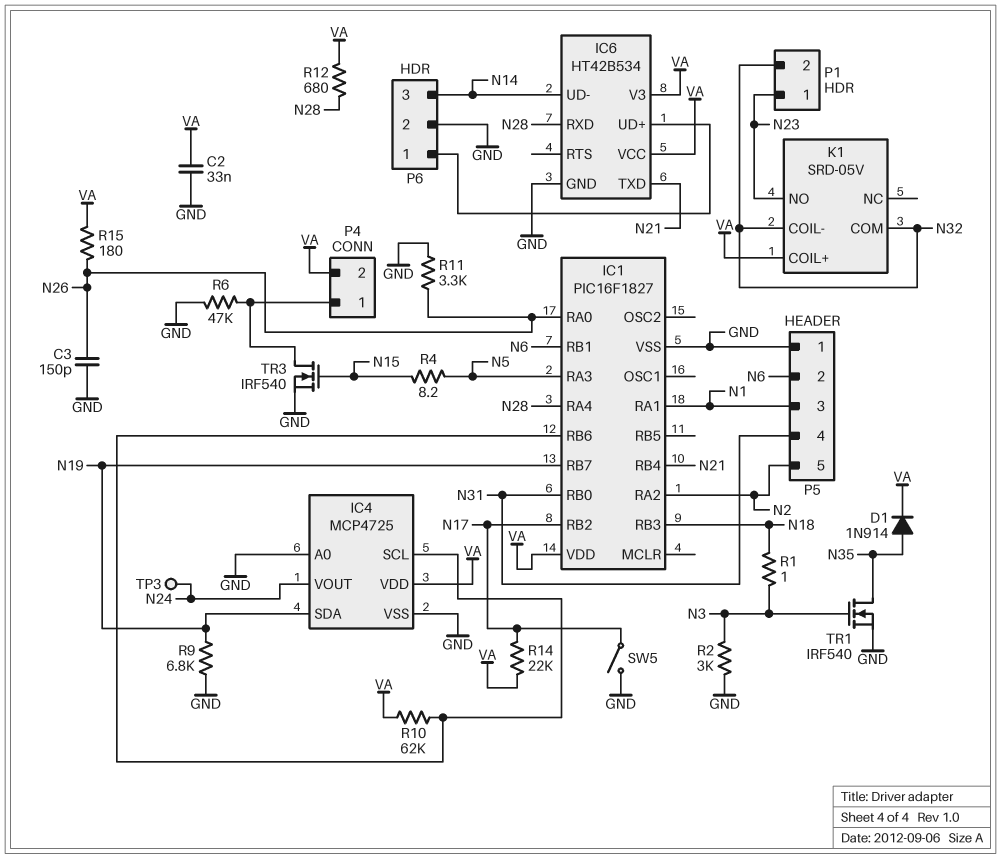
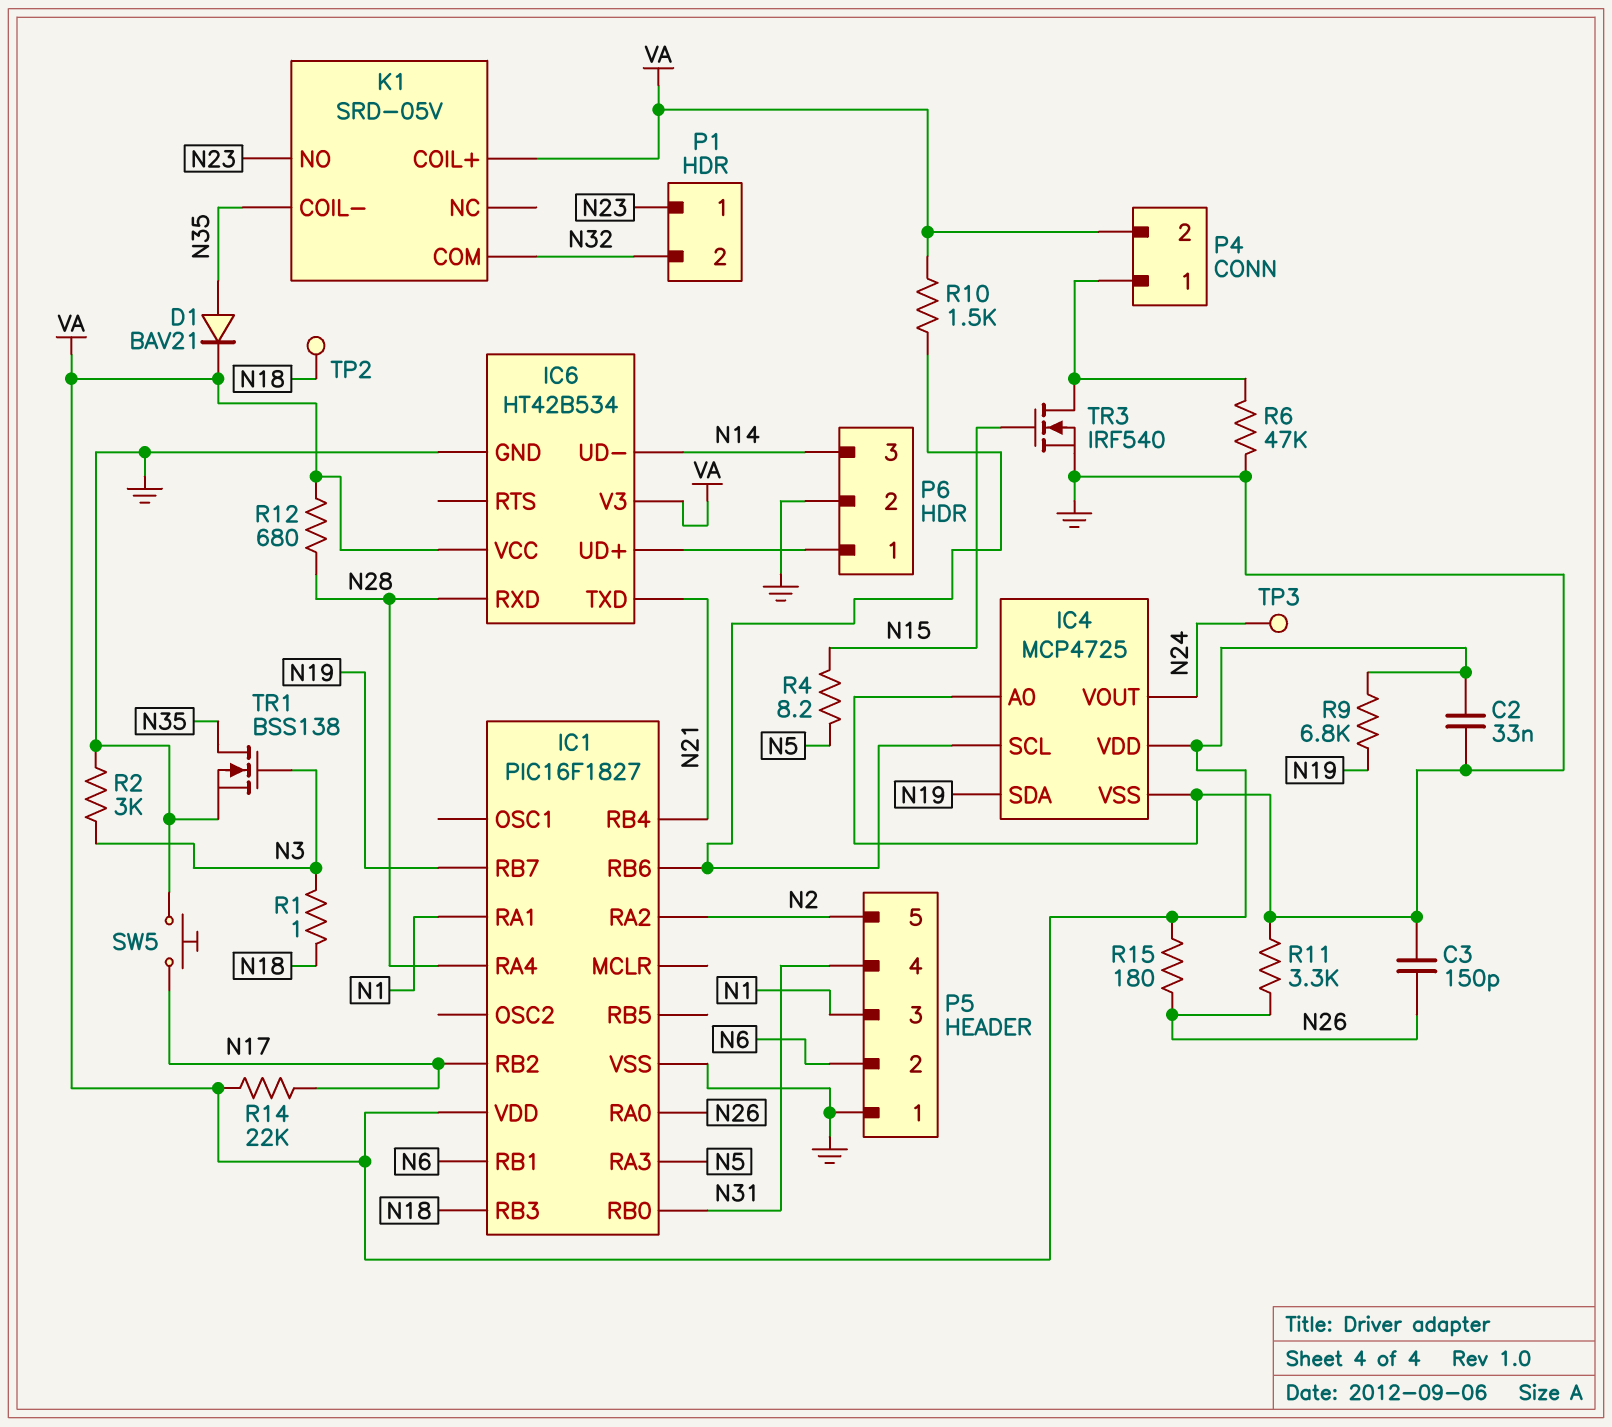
D1: diode 1N914 (A N35, K VA) -> diode BAV21 (A N35, K VA)
K1 pin COIL-: N32 -> N35
R9: 6.8k (GND, N19) -> 6.8k (N19, VA)
R10: 62k (IC1/RB6, VA) -> 1.5k (IC1/RB6, VA)
SW5: switch (GND, N17) -> button (GND, N17)
TP2: none -> test point (N18)
TR1: NMOS IRF540 (G N3, D N35, S GND) -> NMOS BSS138 (G N3, D N35, S GND)

